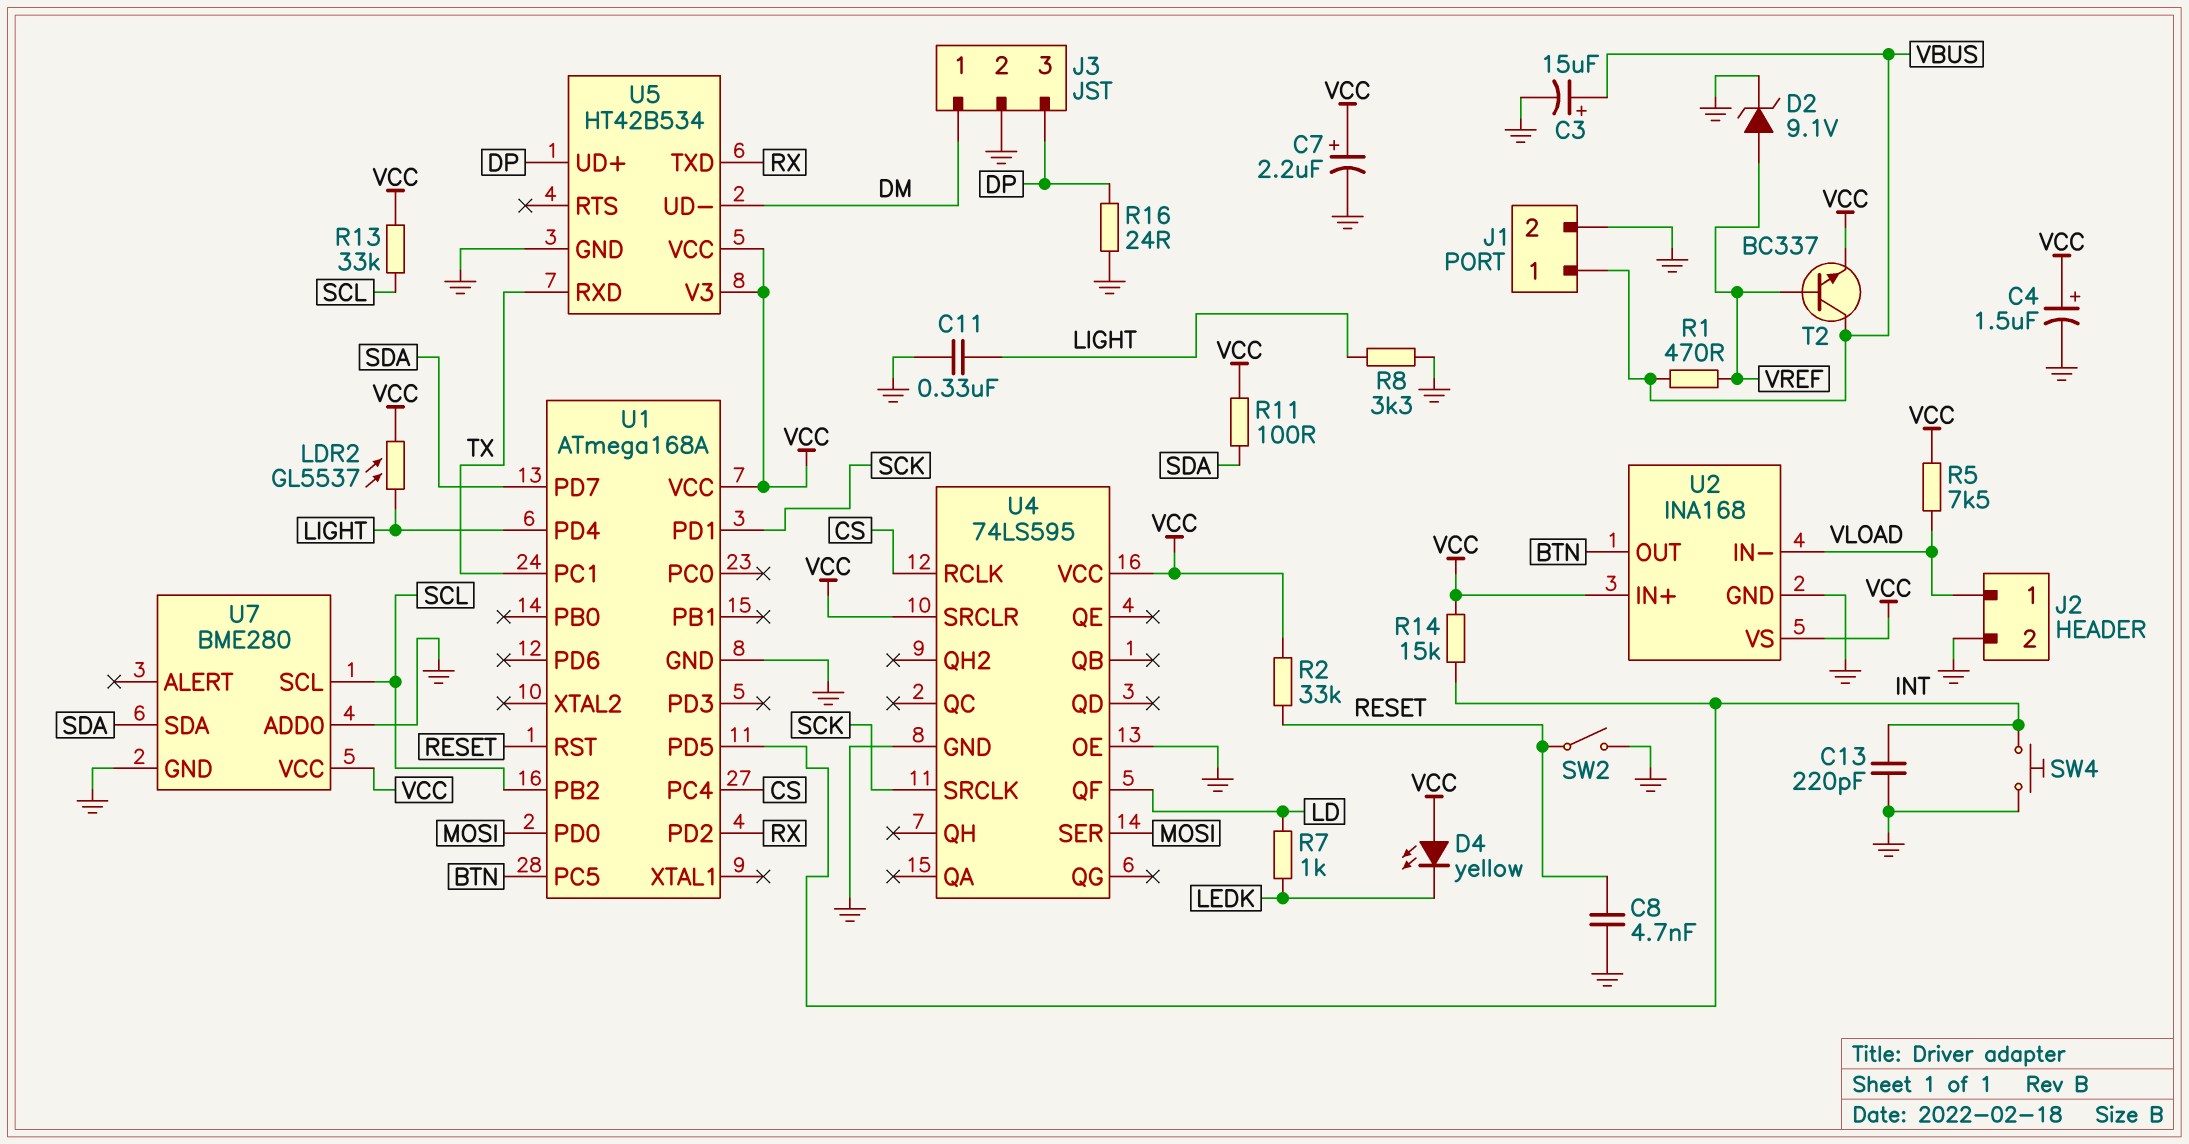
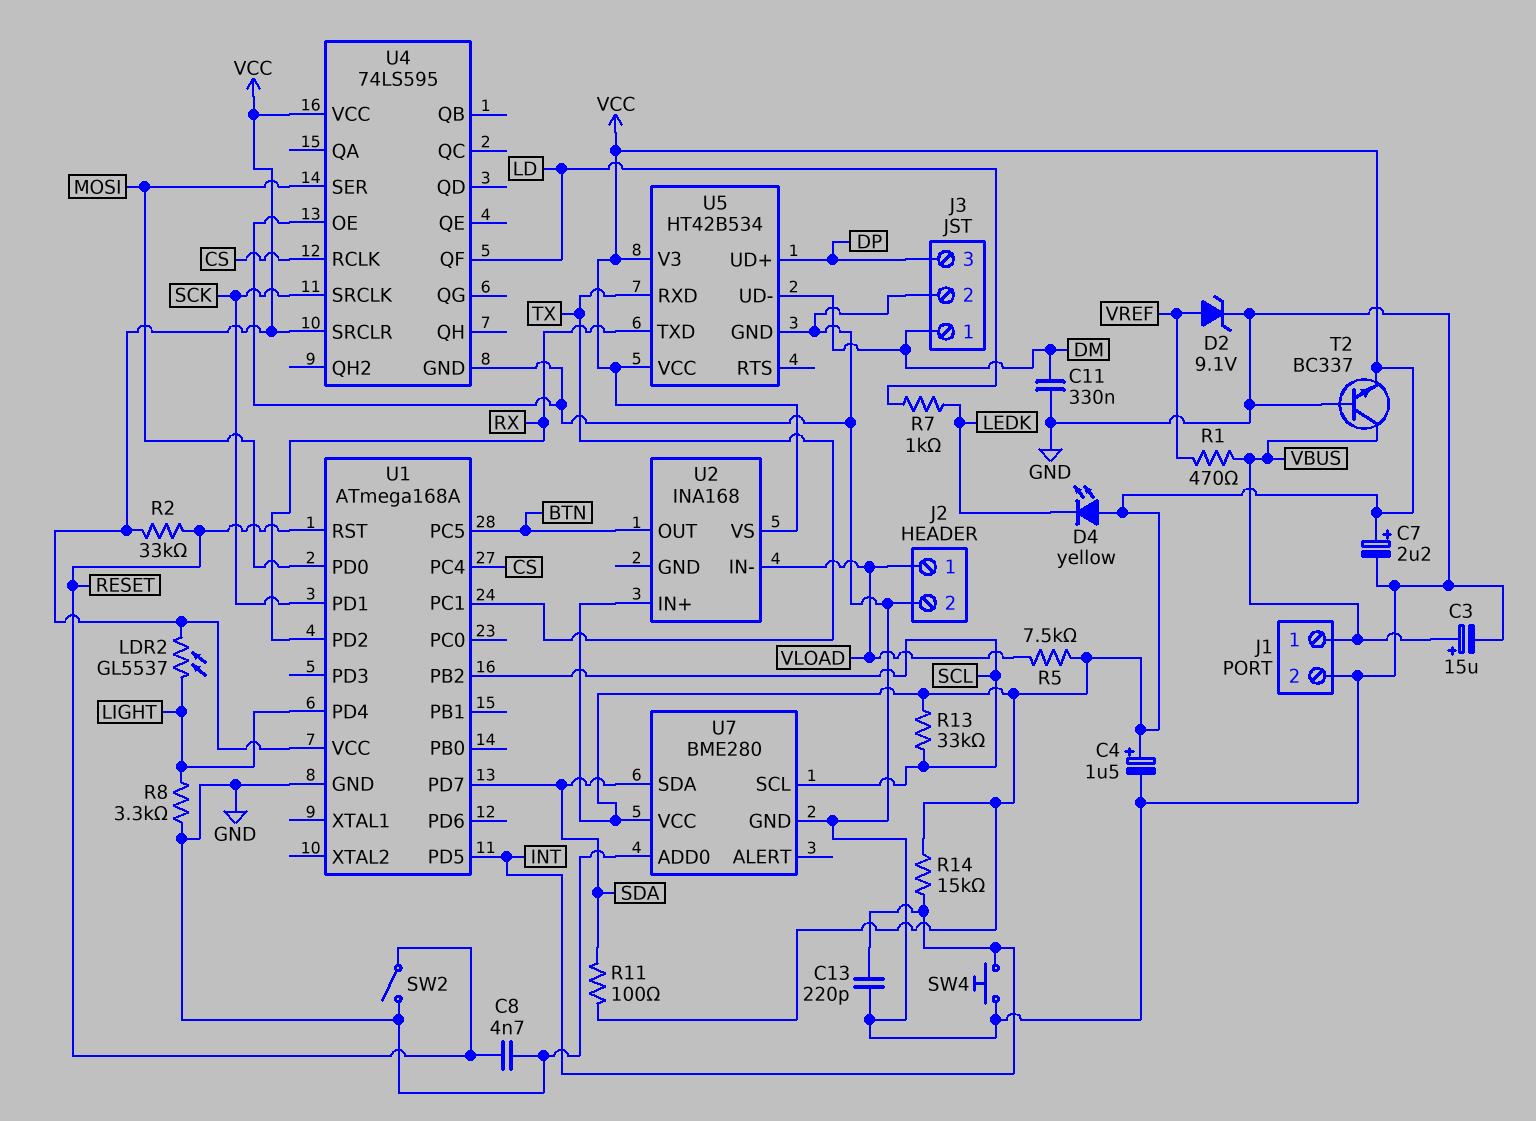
C11: 330nF (GND, LIGHT) -> 330nF (DM, GND)
R16: 24 (DP, GND) -> none
T2: NPN BC337 (B VREF, C VBUS, E VCC) -> NPN BC337 (B GND, C VBUS, E VCC)
U2 pin GND: GND -> none

